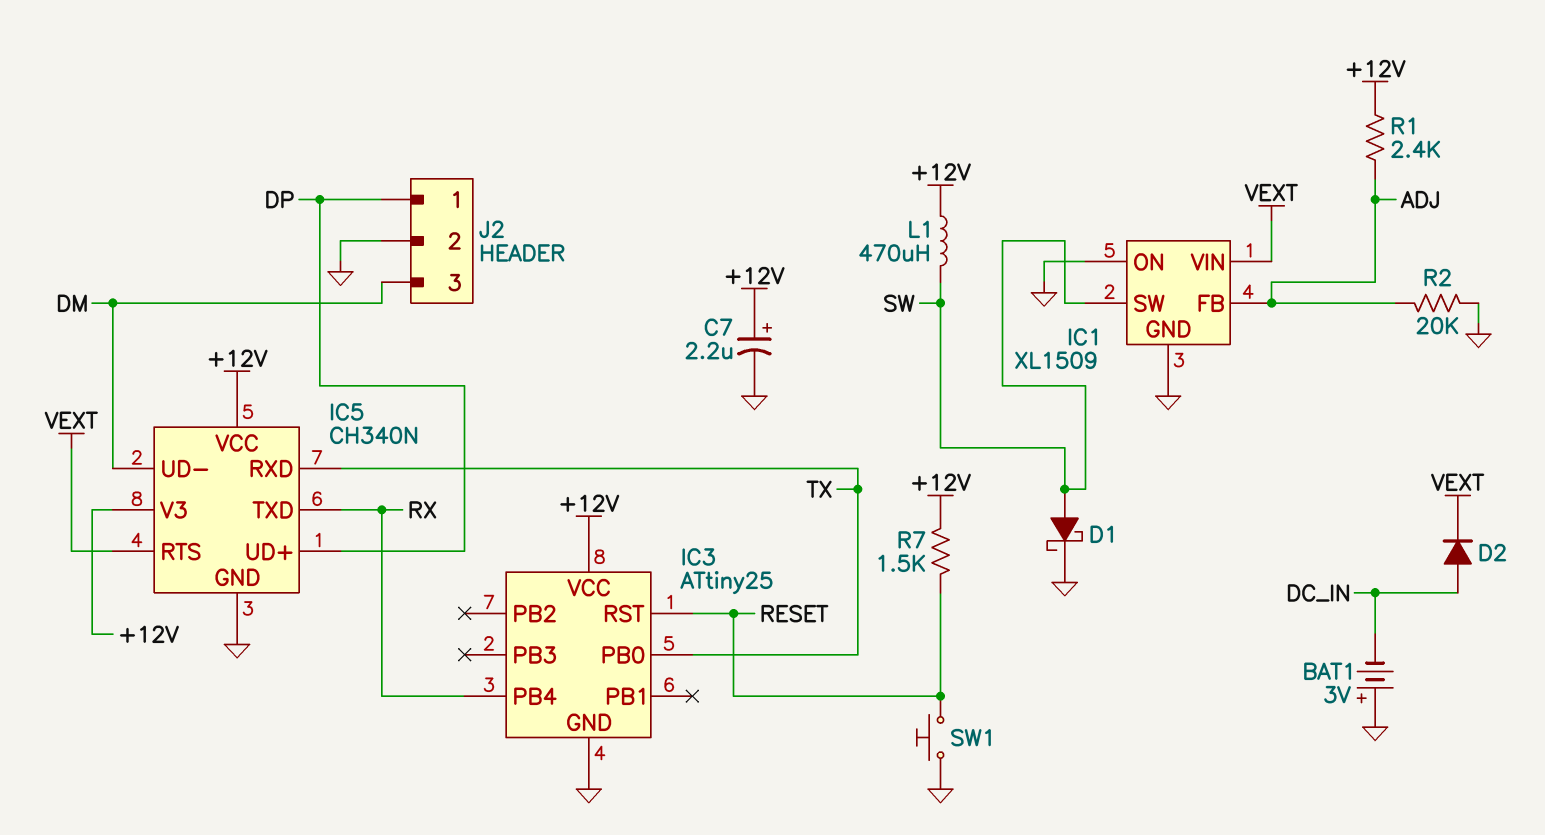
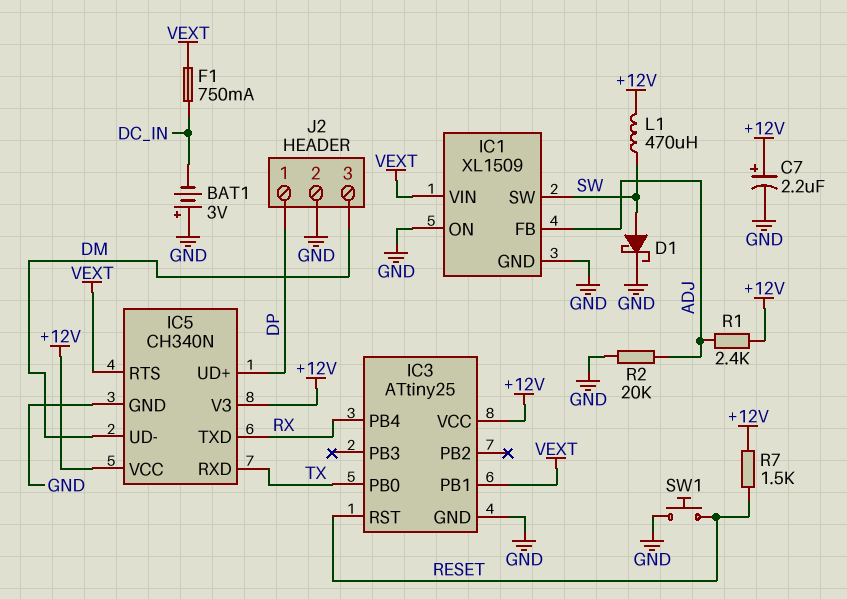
D2: diode (A DC_IN, K VEXT) -> none
F1: none -> 750mA (DC_IN, VEXT)
IC3 pin PB1: none -> VEXT

